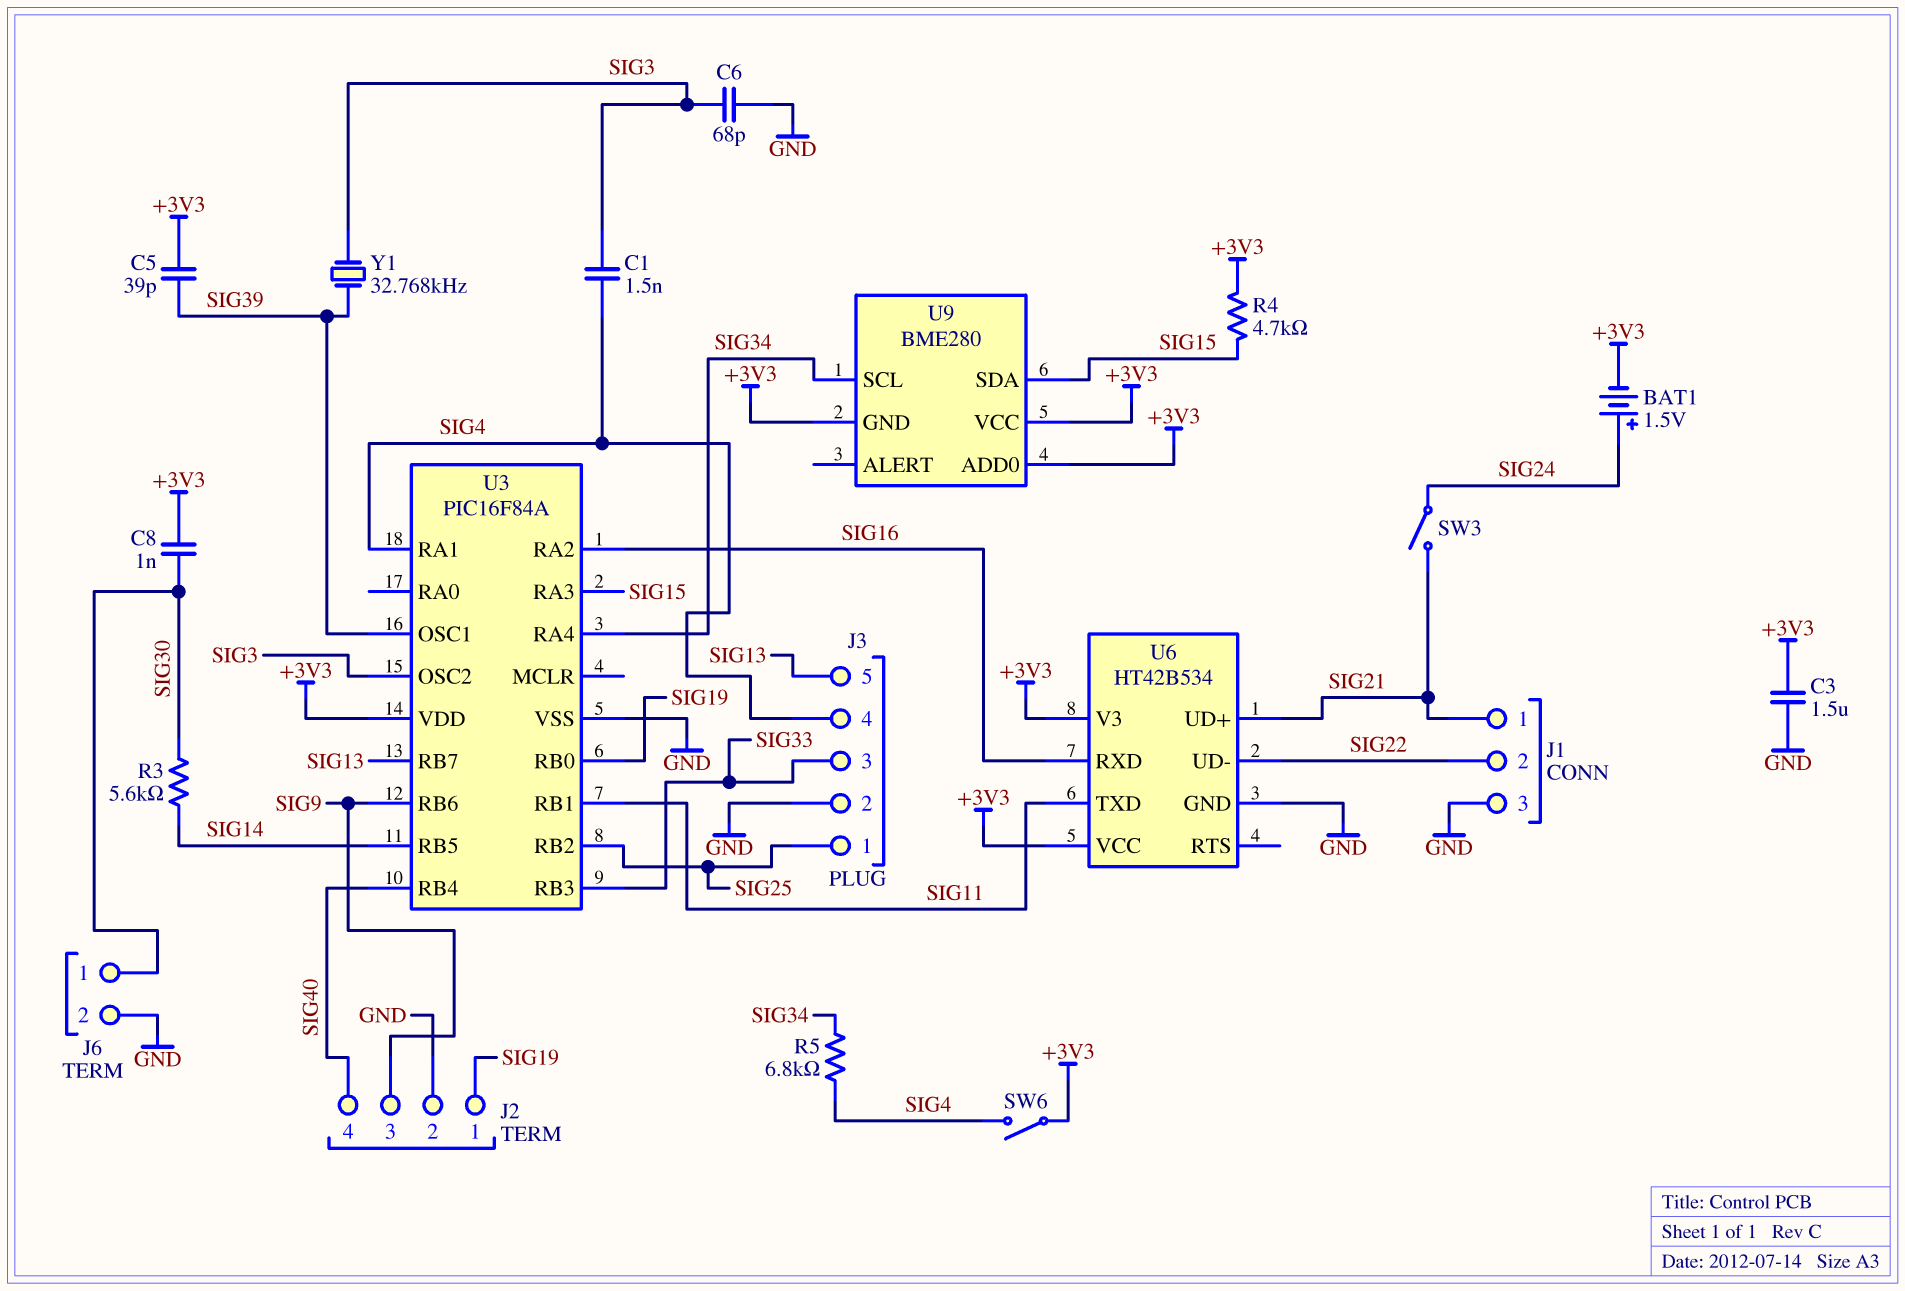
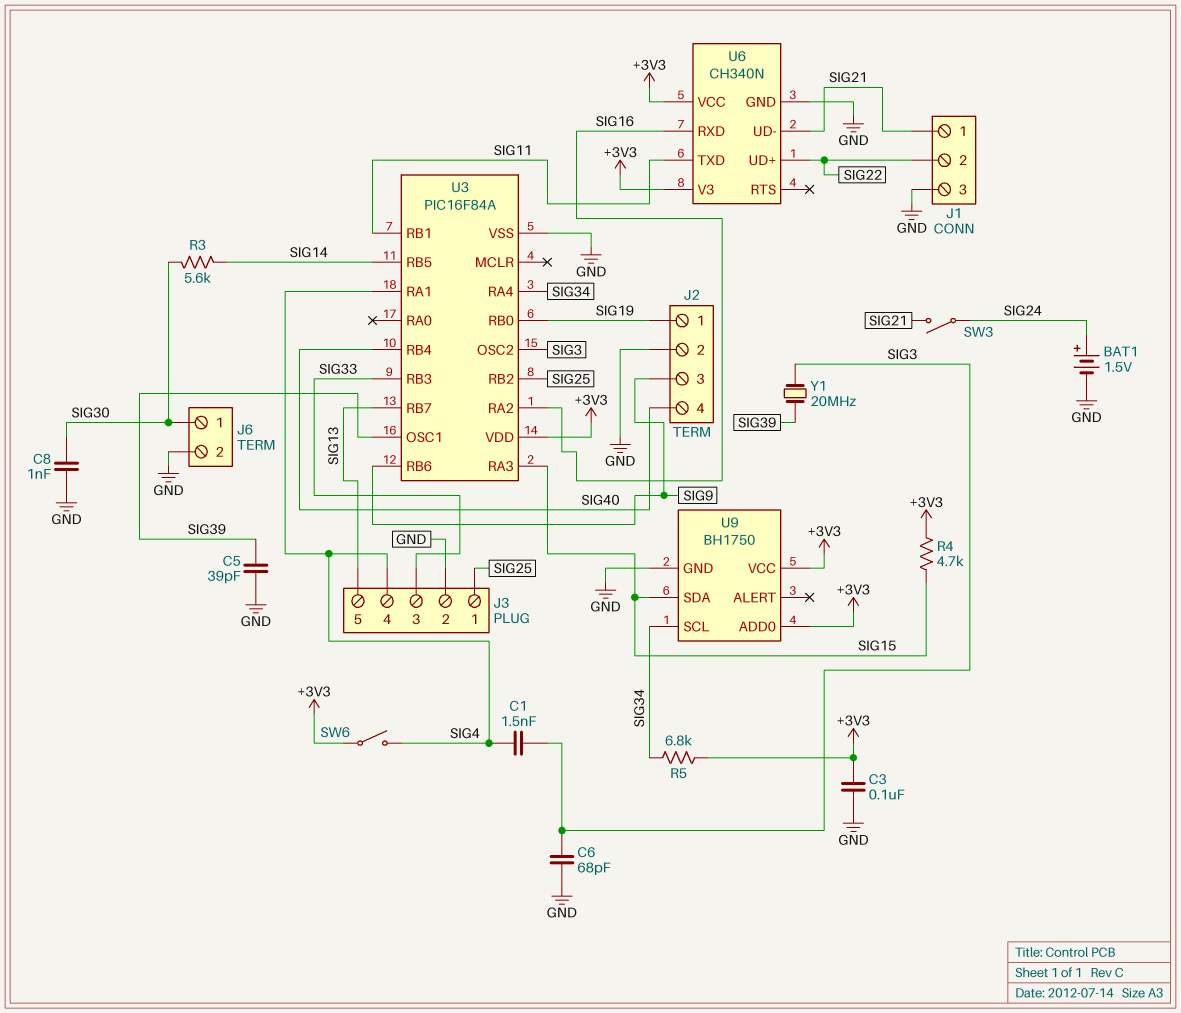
BAT1: 1.5V (plus SIG24, minus +3V3) -> 1.5V (plus SIG24, minus GND)
C3: 1.5uF (+3V3, GND) -> 100nF (+3V3, GND)
C5: 39pF (+3V3, SIG39) -> 39pF (GND, SIG39)
C8: 1nF (+3V3, SIG30) -> 1nF (GND, SIG30)
R5: 6.8k (SIG4, SIG34) -> 6.8k (+3V3, SIG34)
U6: HT42B534 -> CH340N
U6 pin UD+: SIG21 -> SIG22
U6 pin UD-: SIG22 -> SIG21
U9: BME280 -> BH1750
U9 pin GND: +3V3 -> GND
Y1: 32.768kHz (SIG3, SIG39) -> 20MHz (SIG3, SIG39)

